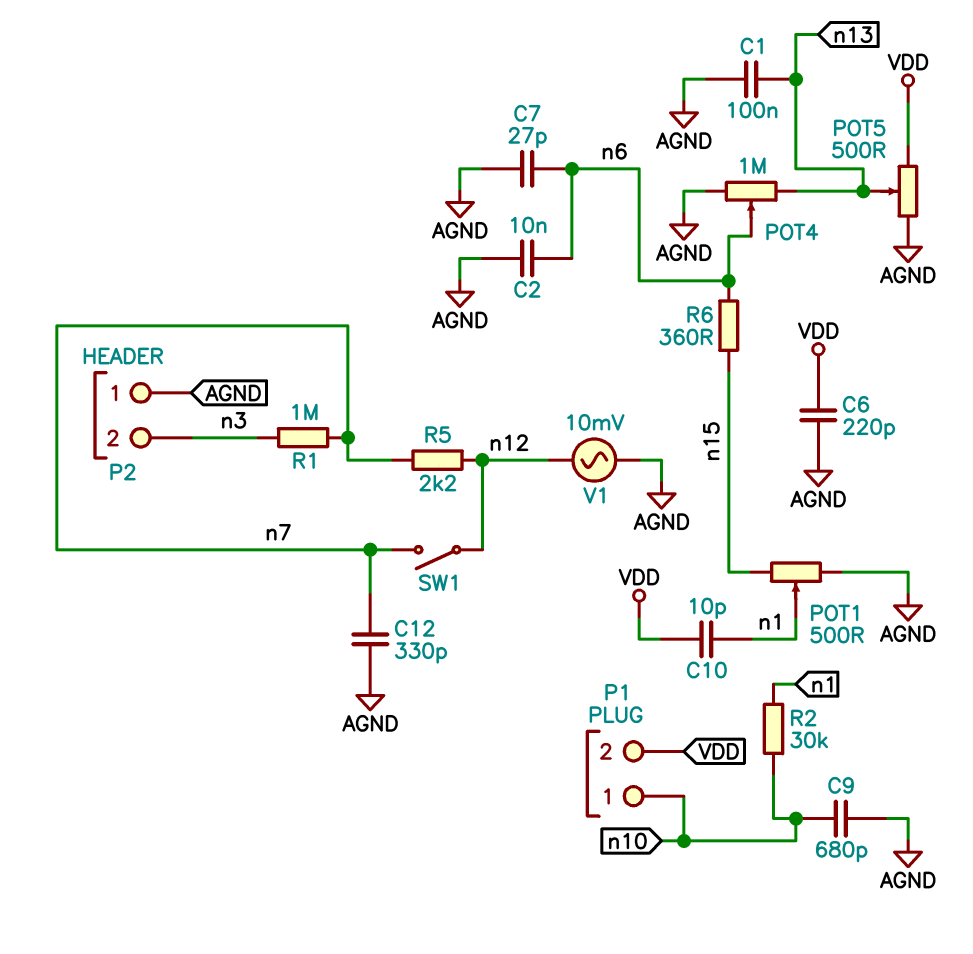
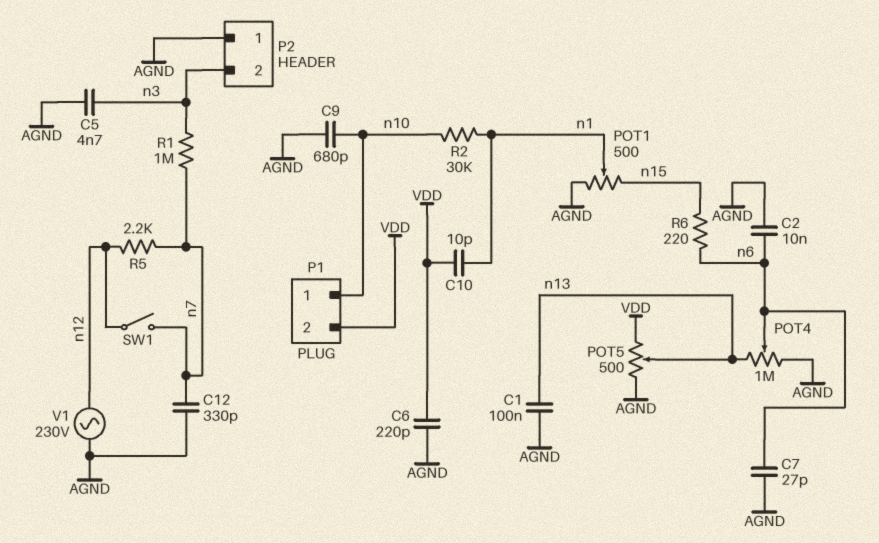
C5: none -> 4.7nF (AGND, n3)
R6: 360 (n6, n15) -> 220 (n6, n15)
V1: AC 10mV (AGND, n12) -> AC 230V (AGND, n12)

